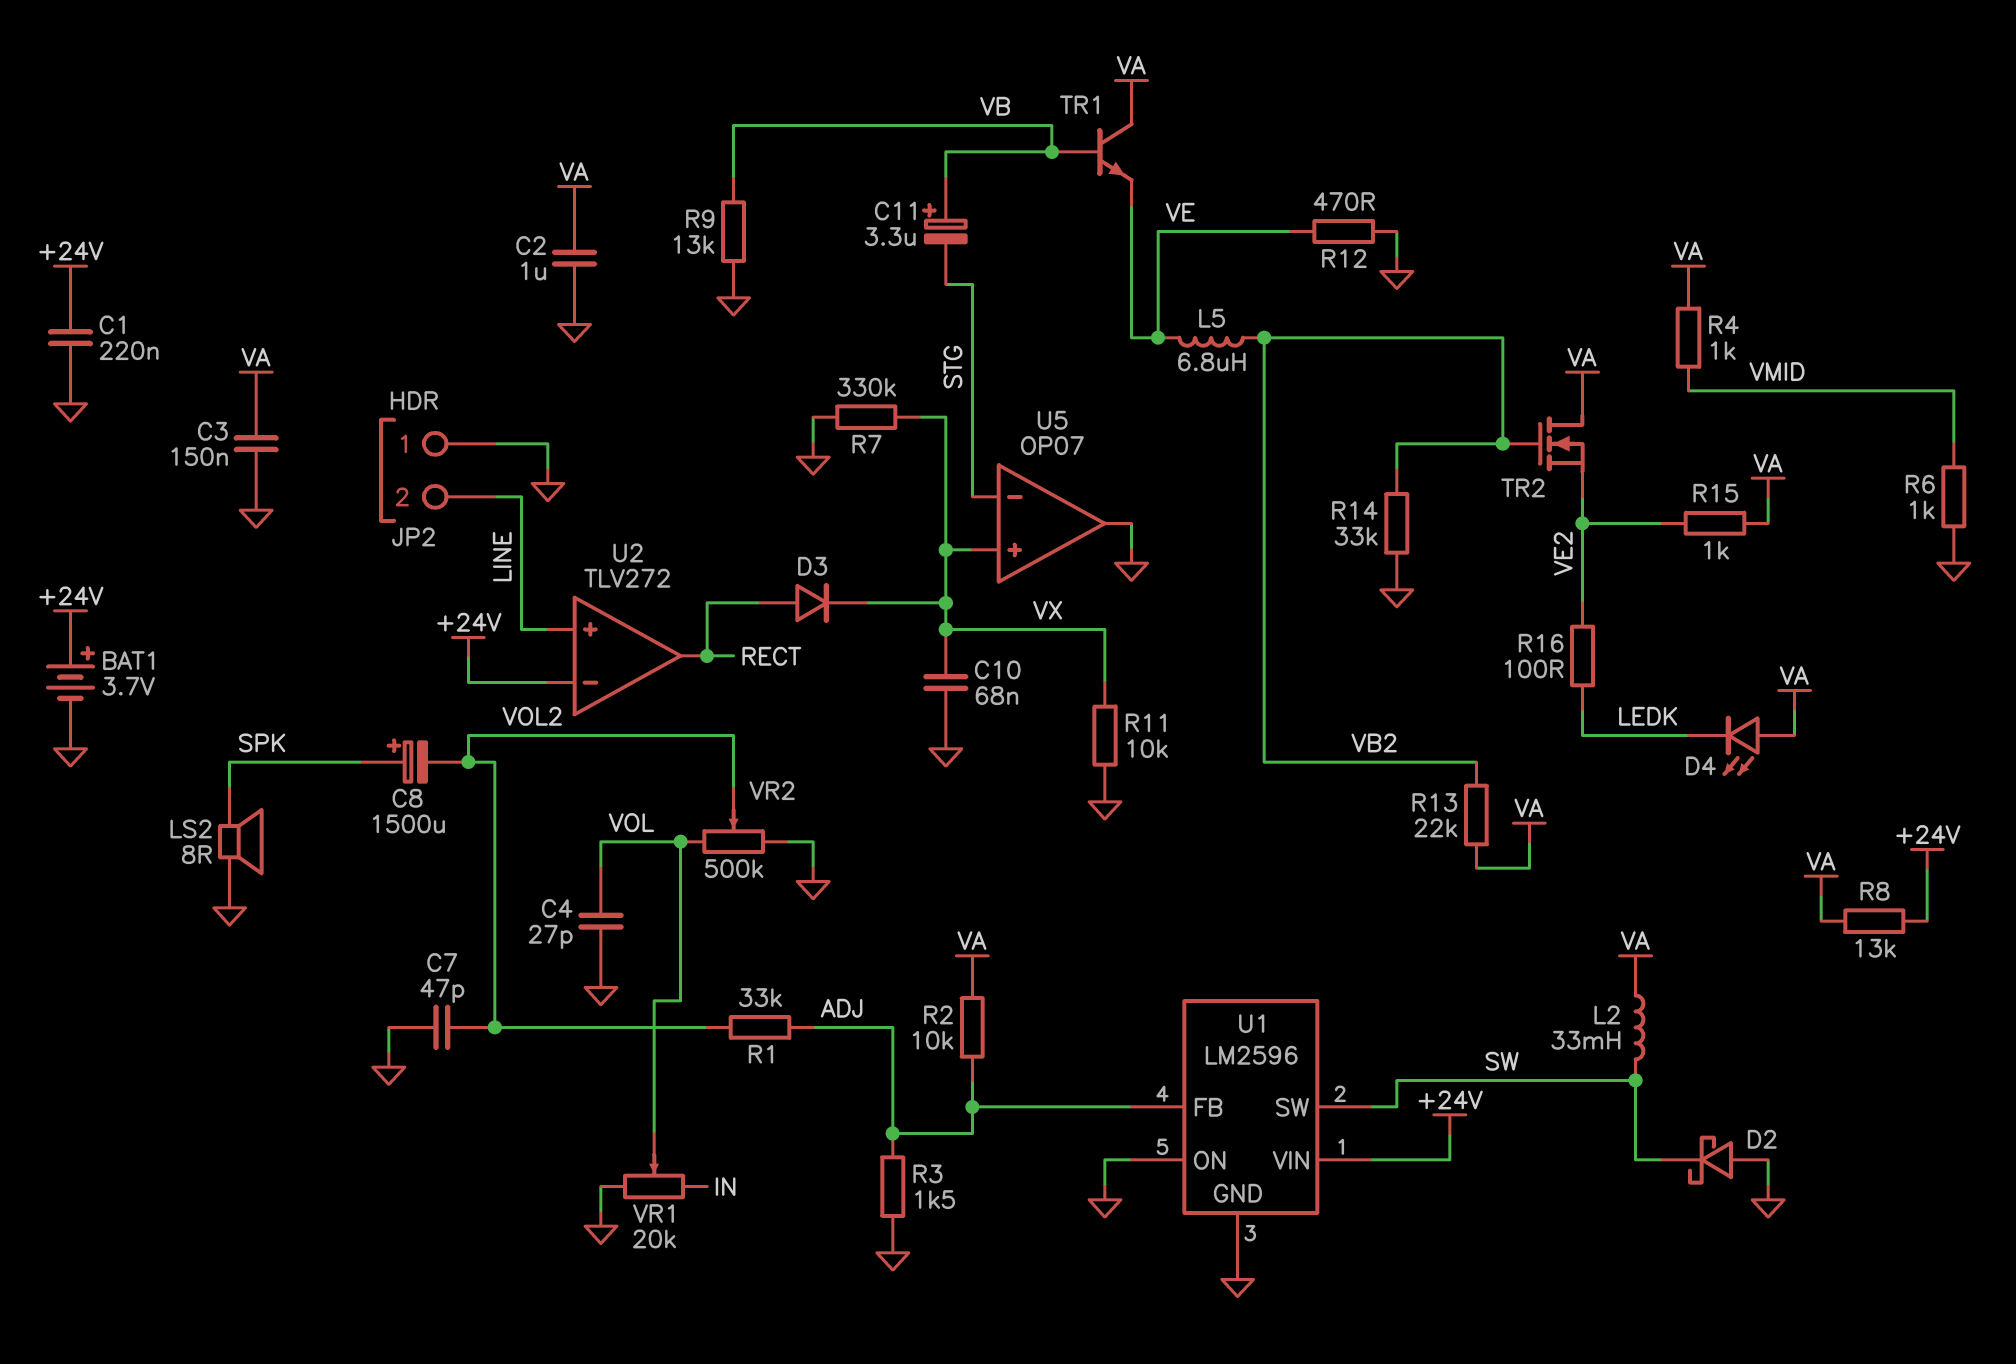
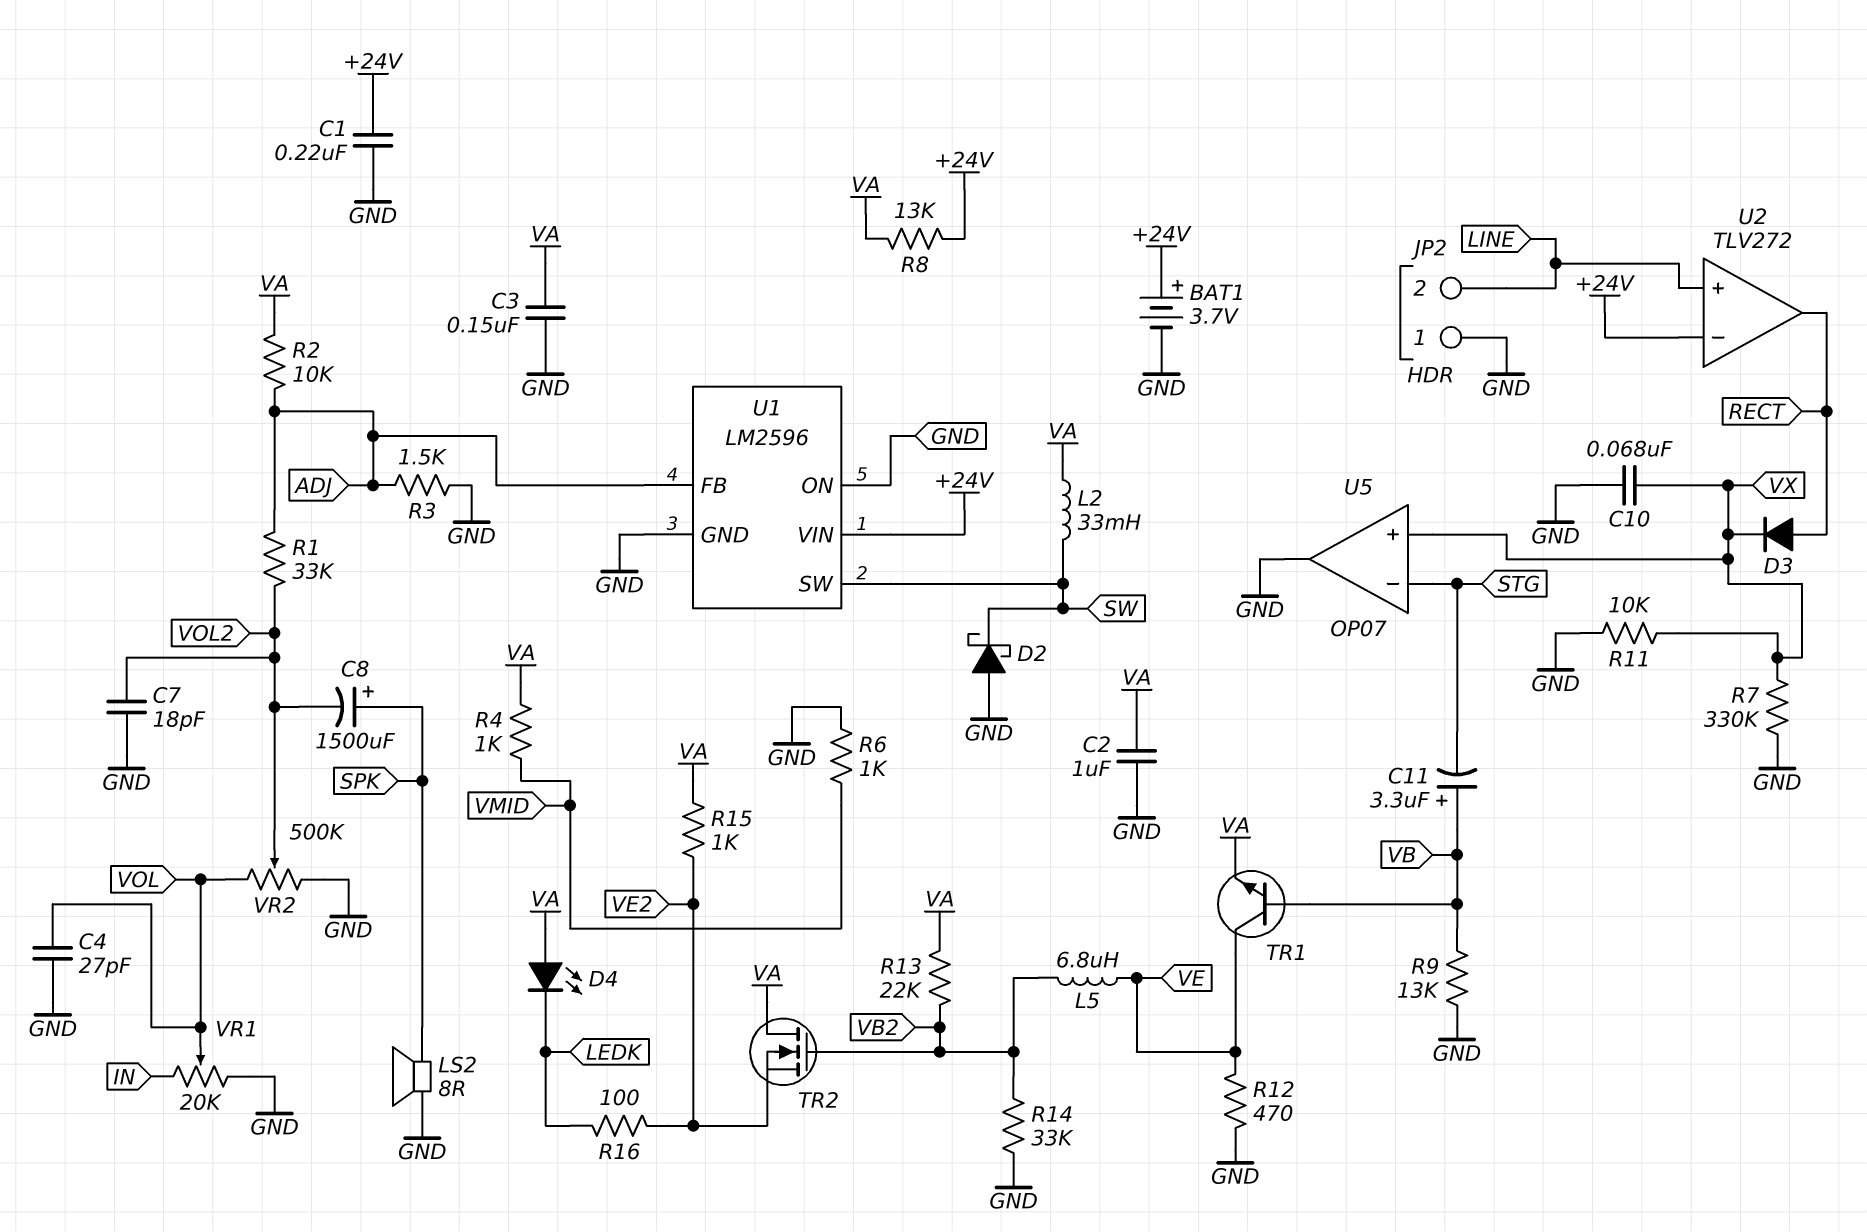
C7: 47pF (GND, VOL2) -> 18pF (GND, VOL2)
TR1: NPN (B VB, C VA, E VE) -> NPN (B VB, C VE, E VA)

